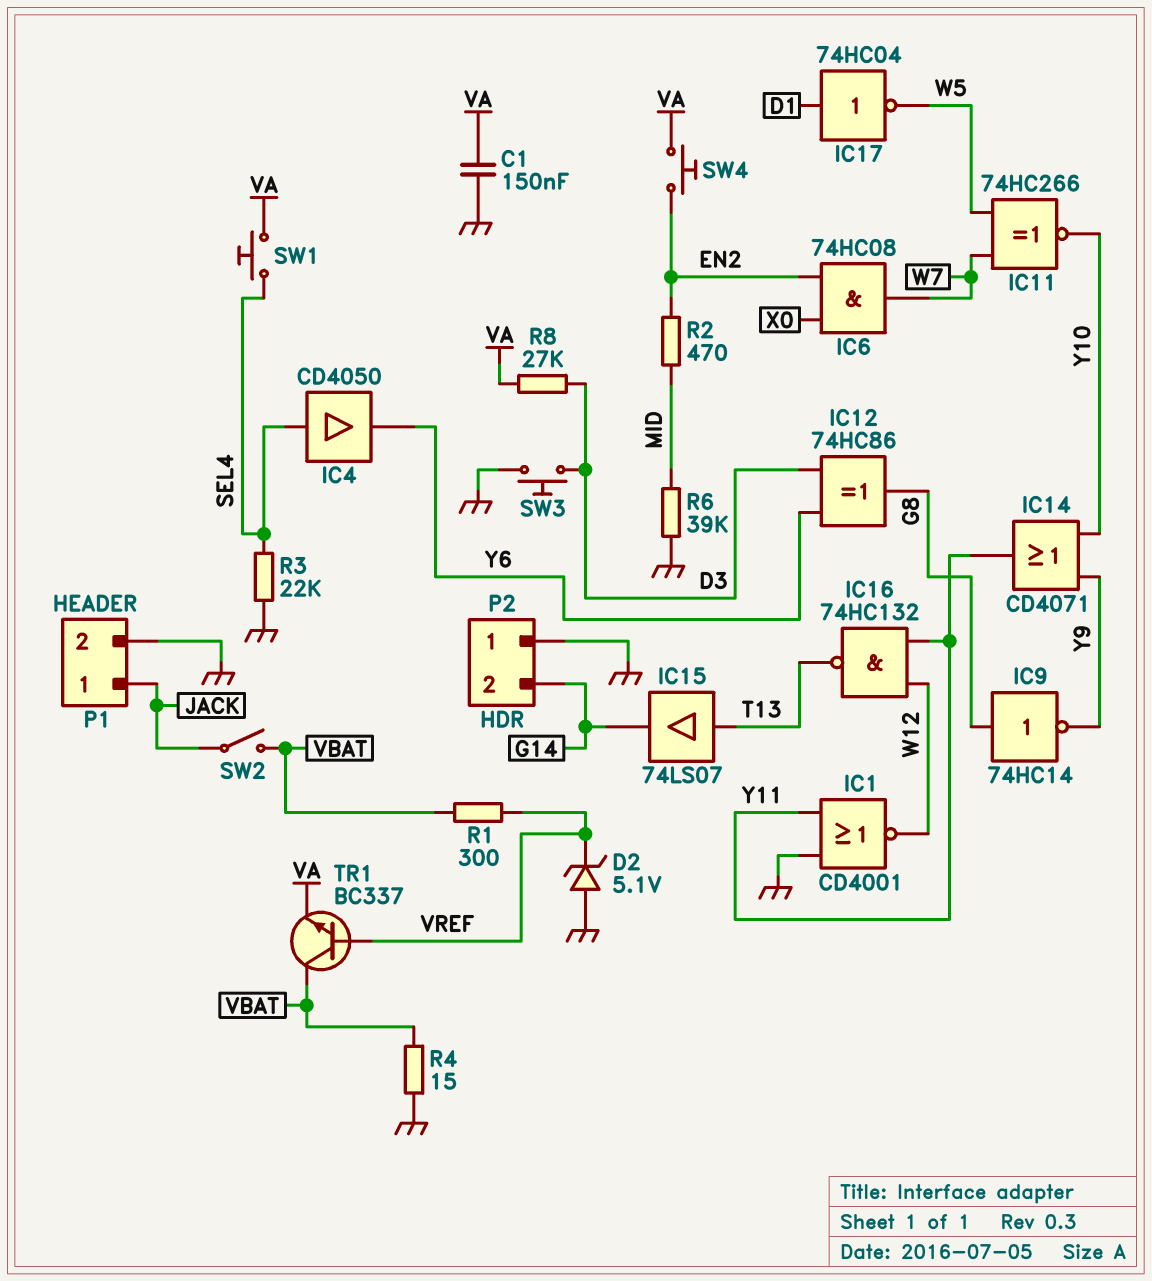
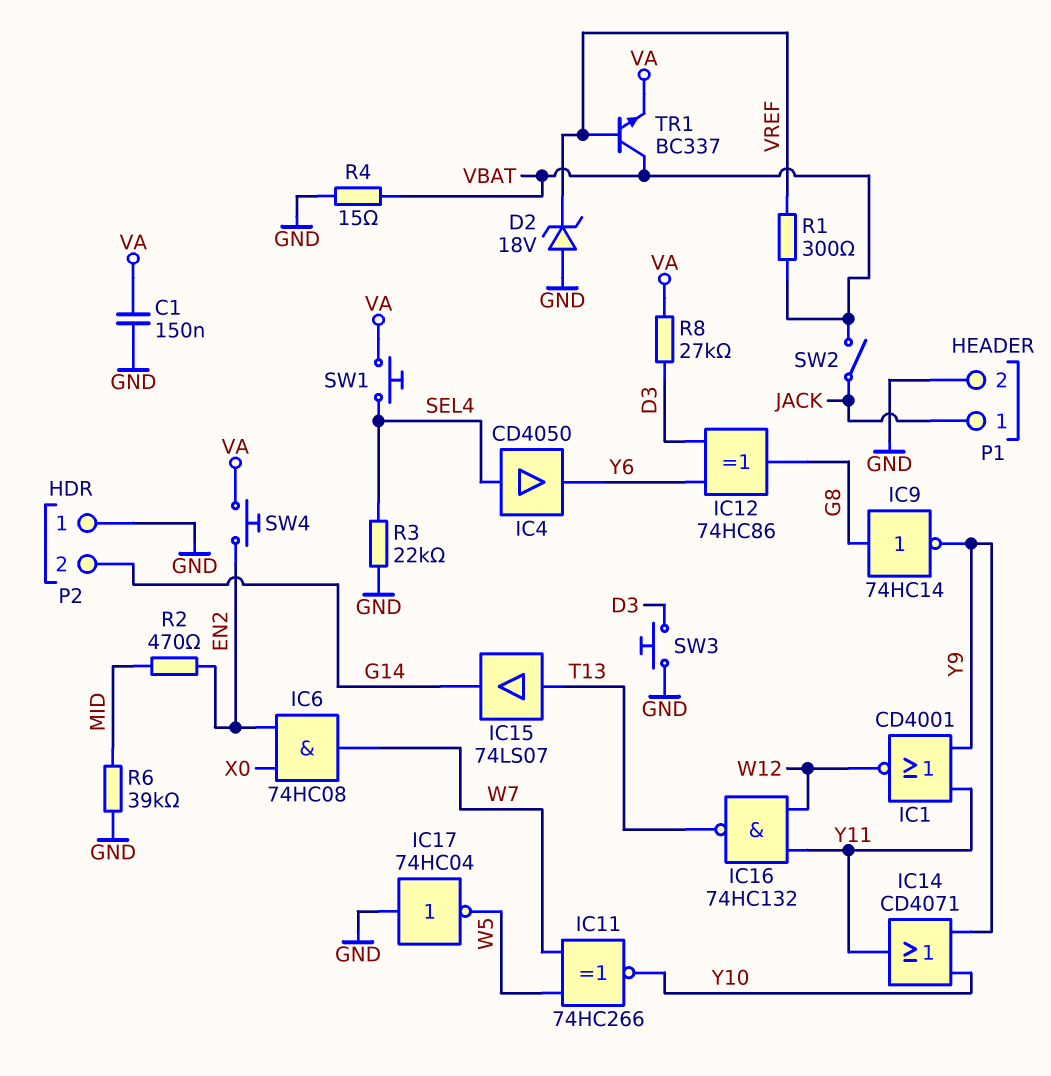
D2: zener 5.1V (A GND, K VREF) -> zener 18V (A GND, K VREF)
IC1: NOR CD4001 (in GND, in Y11, out W12) -> NOR CD4001 (in Y9, in Y11, out W12)
IC17: NOT 74HC04 (in D1, out W5) -> NOT 74HC04 (in GND, out W5)

